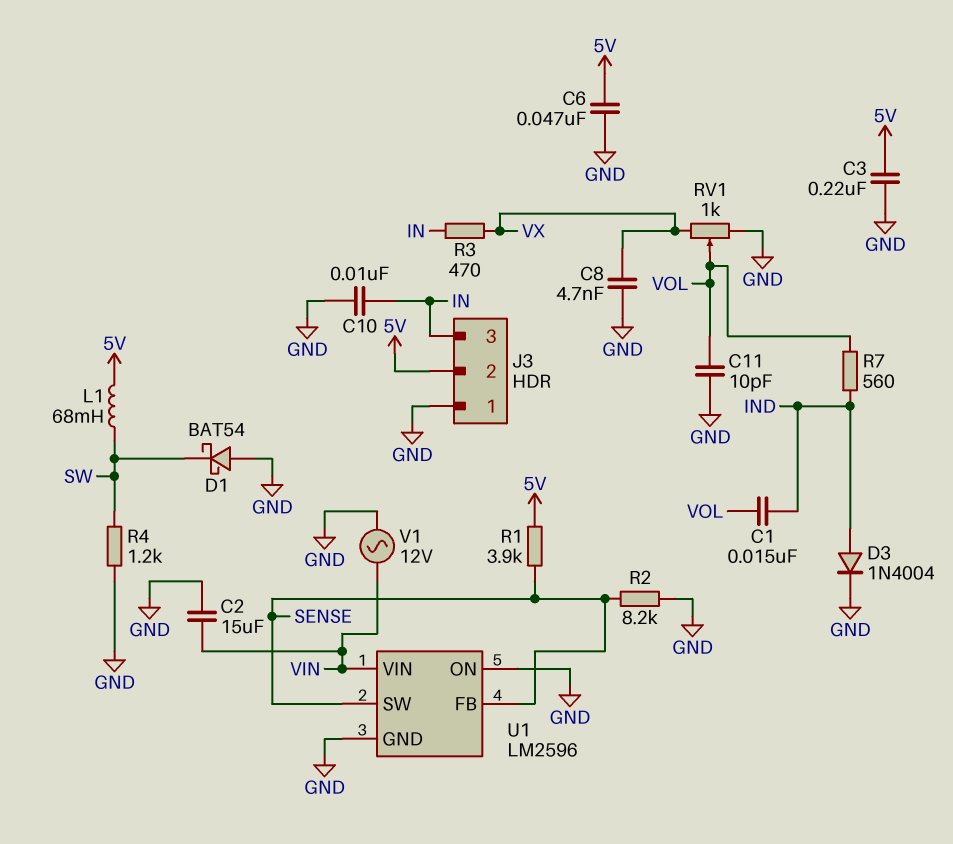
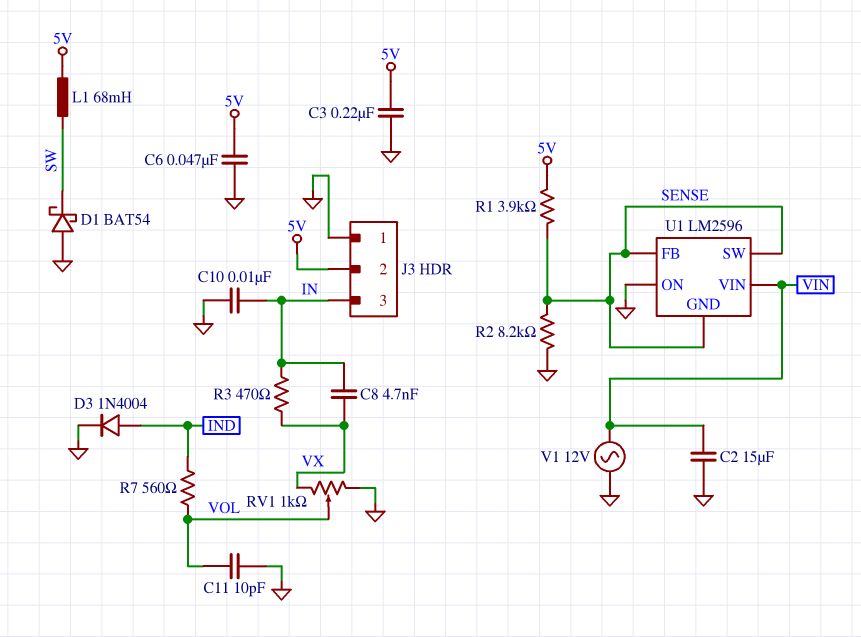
C1: 15nF (IND, VOL) -> none
C8: 4.7nF (GND, VX) -> 4.7nF (IN, VX)
R4: 1.2k (GND, SW) -> none
U1 pin GND: GND -> SENSE

